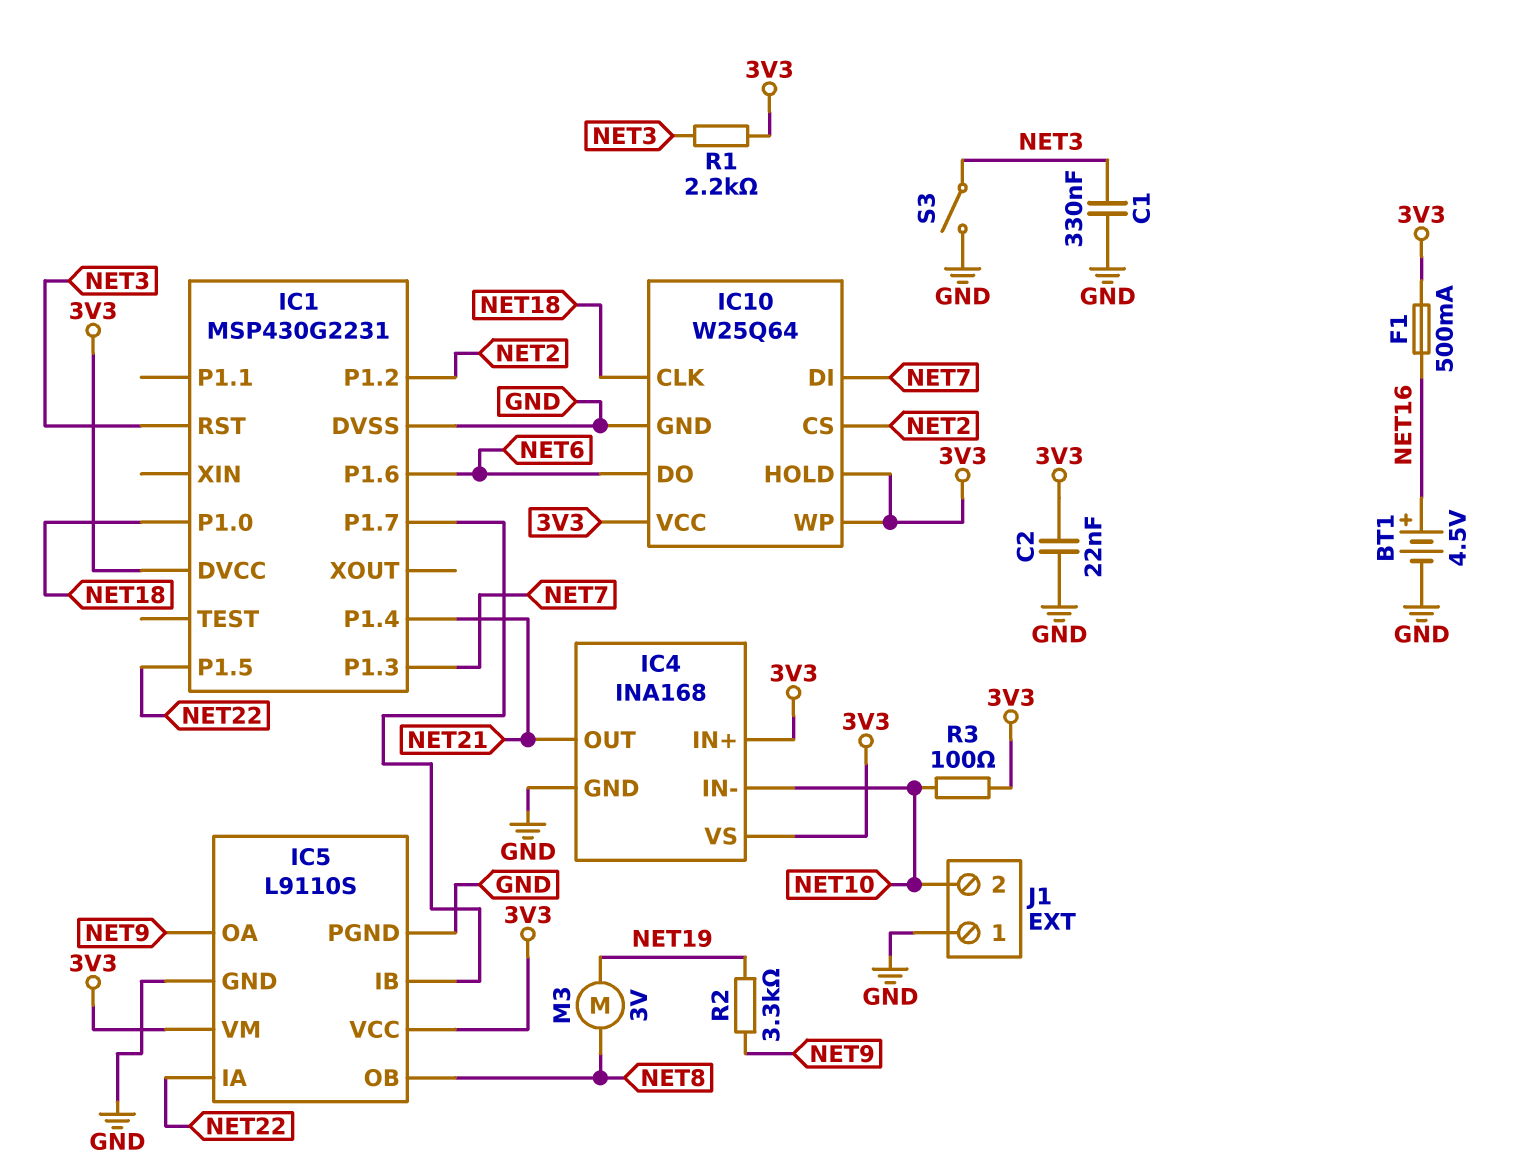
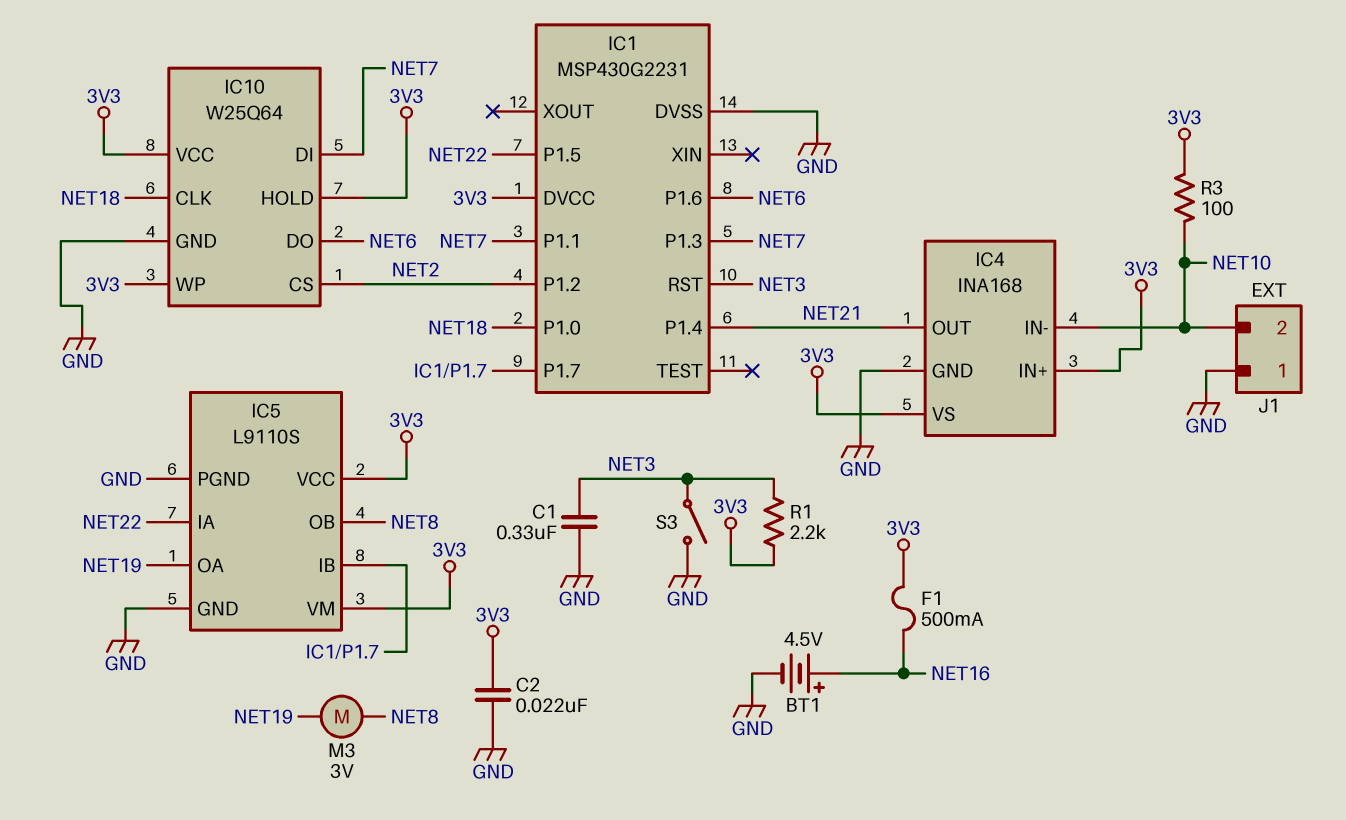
IC1 pin P1.1: none -> NET7
IC5 pin OA: NET9 -> NET19
R2: 3.3k (NET9, NET19) -> none

